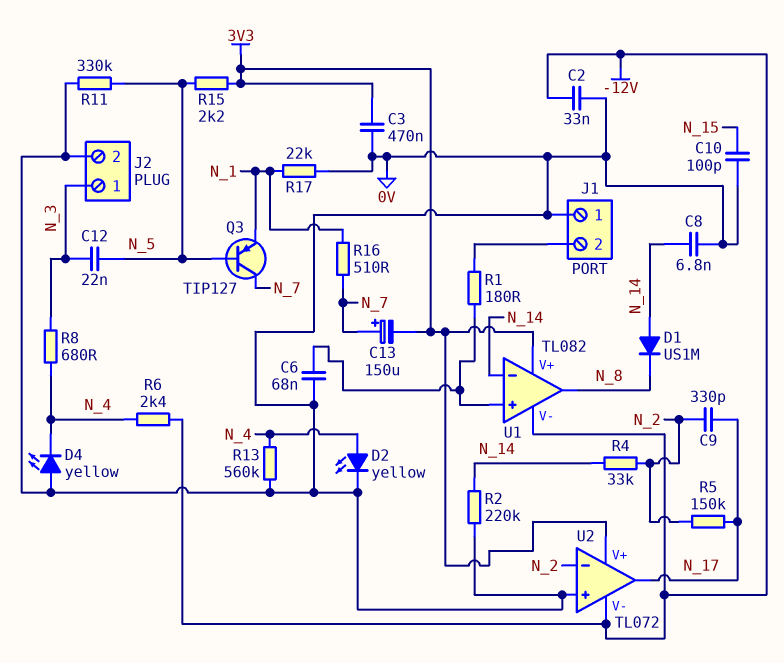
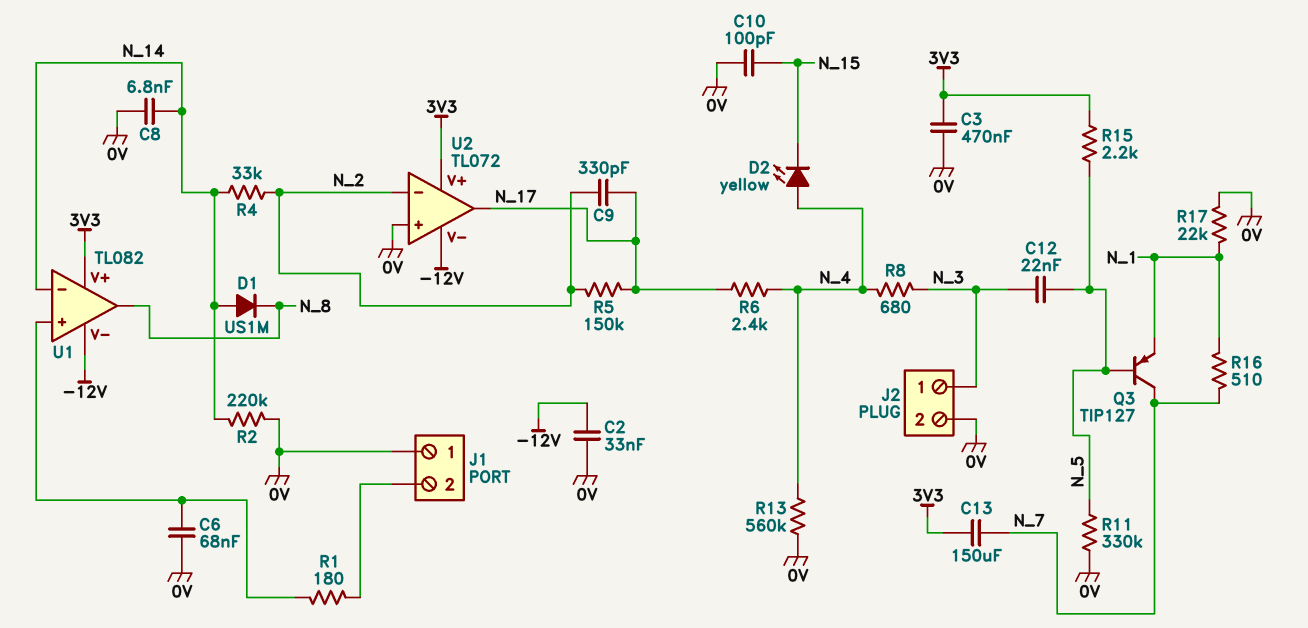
C13: 150uF (plus N_7, minus 3V3) -> 150uF (3V3, N_7)
D2: LED yellow (A N_4, K 0V) -> LED yellow (A N_4, K N_15)
D4: LED yellow (A 0V, K N_4) -> none
R6: 2.4k (-12V, N_4) -> 2.4k (N_4, N_17)

